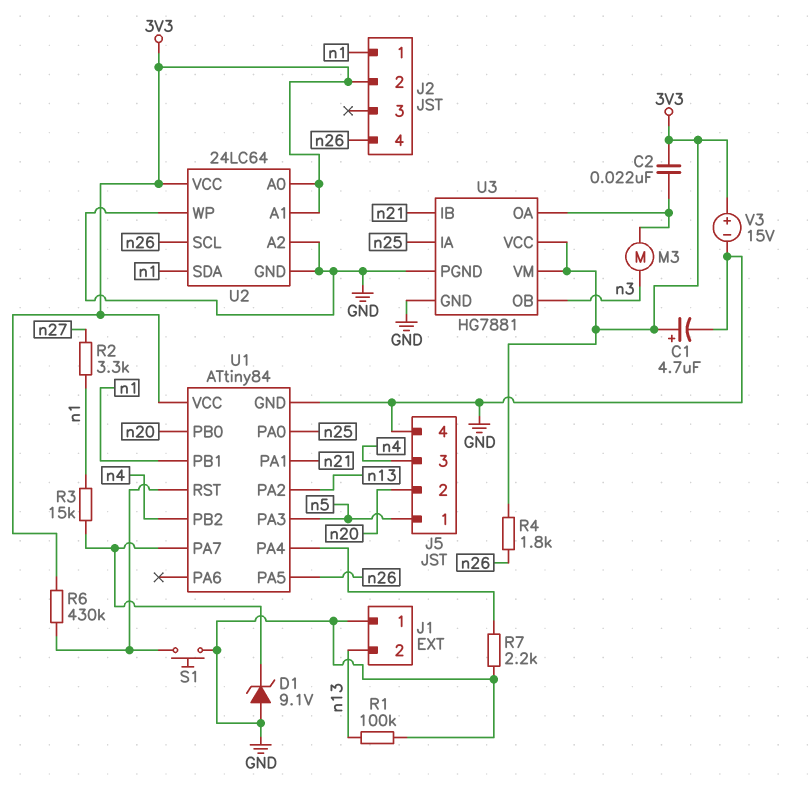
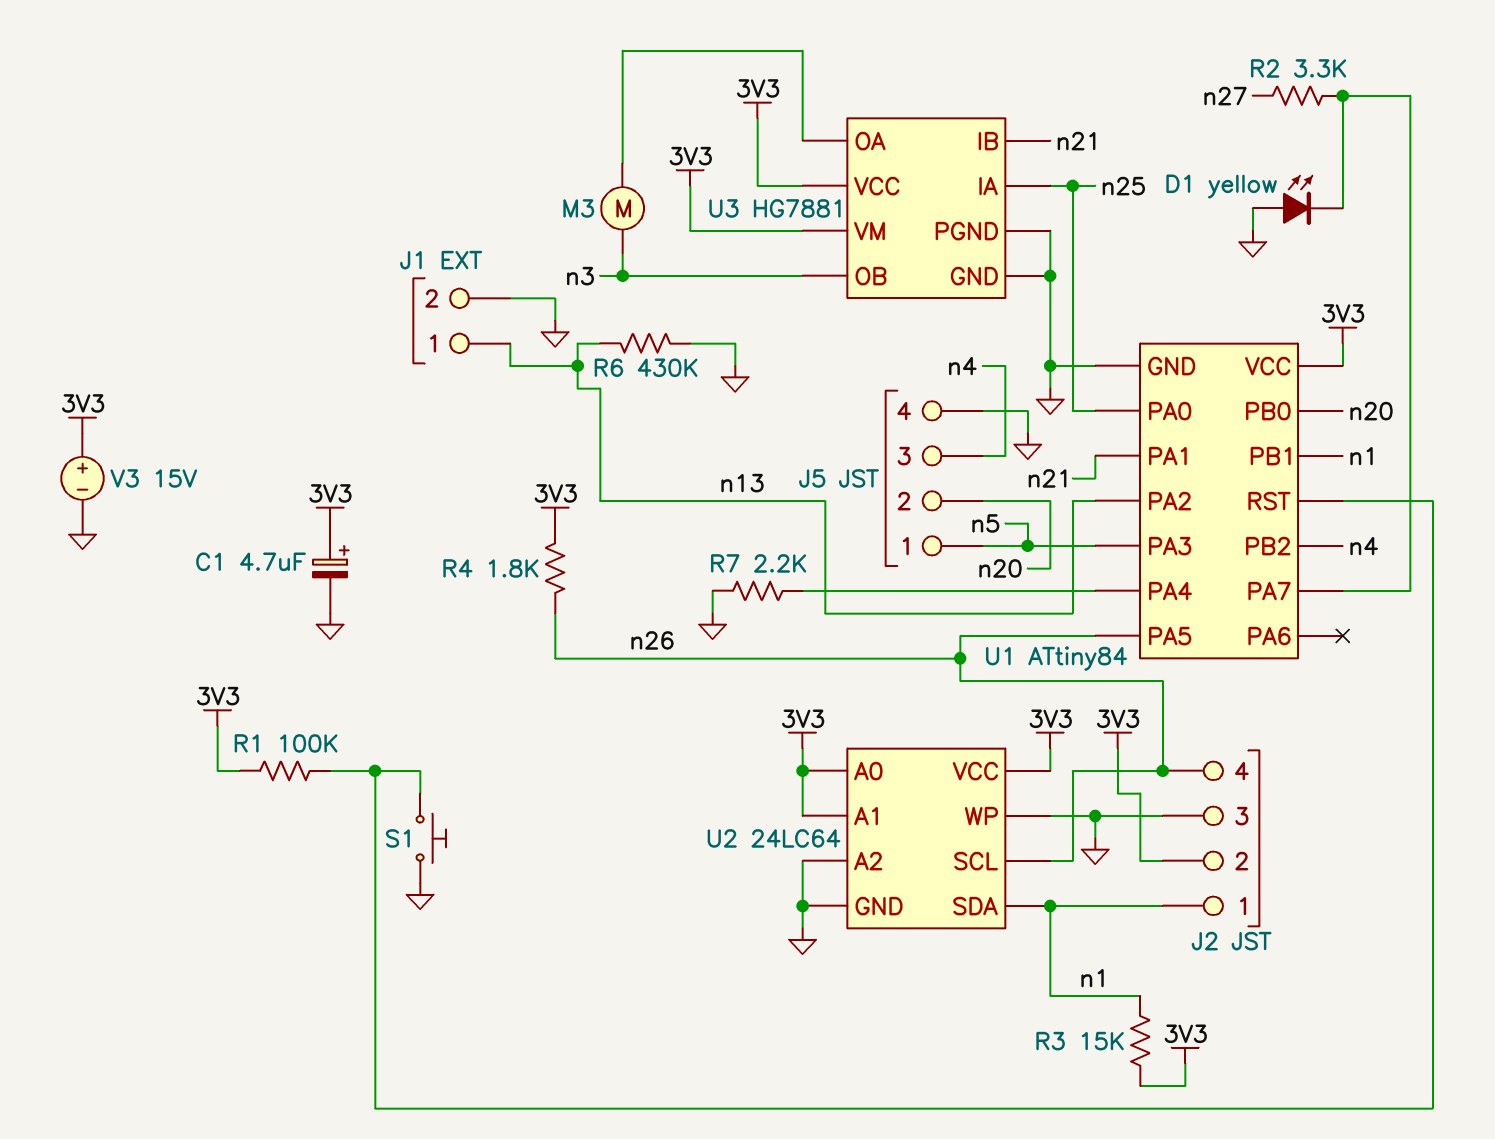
C2: 22nF (3V3, U3/OA) -> none
D1: zener 9.1V (A GND, K U1/PA7) -> LED yellow (A GND, K U1/PA7)
J1 pin 1: GND -> n13
J1 pin 2: n13 -> GND
J2 pin 3: none -> GND
R1: 100k (GND, n13) -> 100k (3V3, U1/RST)
R2: 3.3k (n1, n27) -> 3.3k (U1/PA7, n27)
R3: 15k (U1/PA7, n1) -> 15k (3V3, n1)
R6: 430k (3V3, U1/RST) -> 430k (GND, n13)

